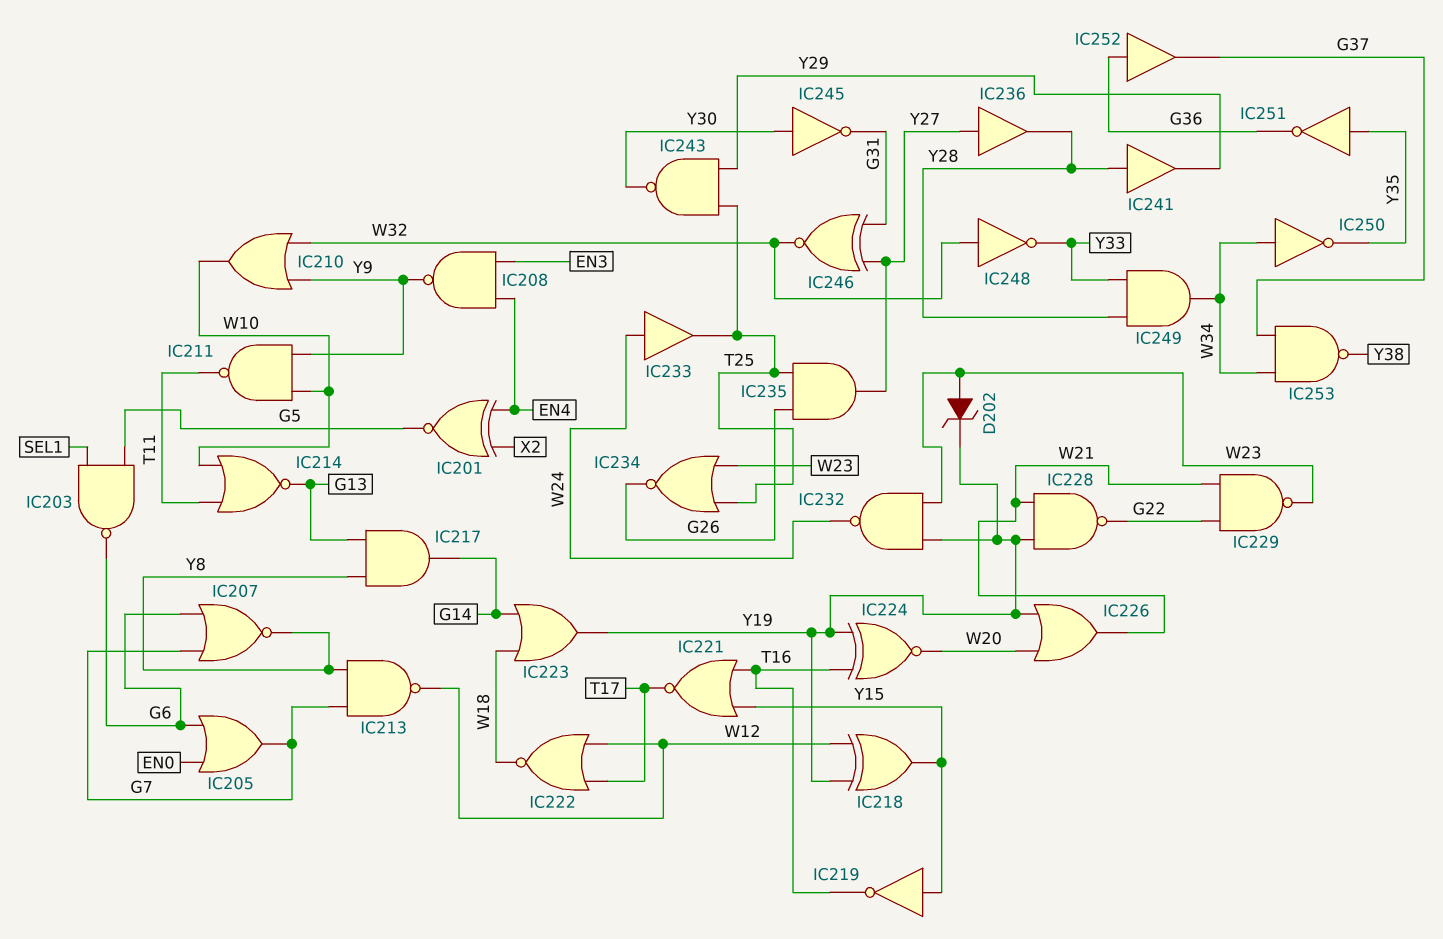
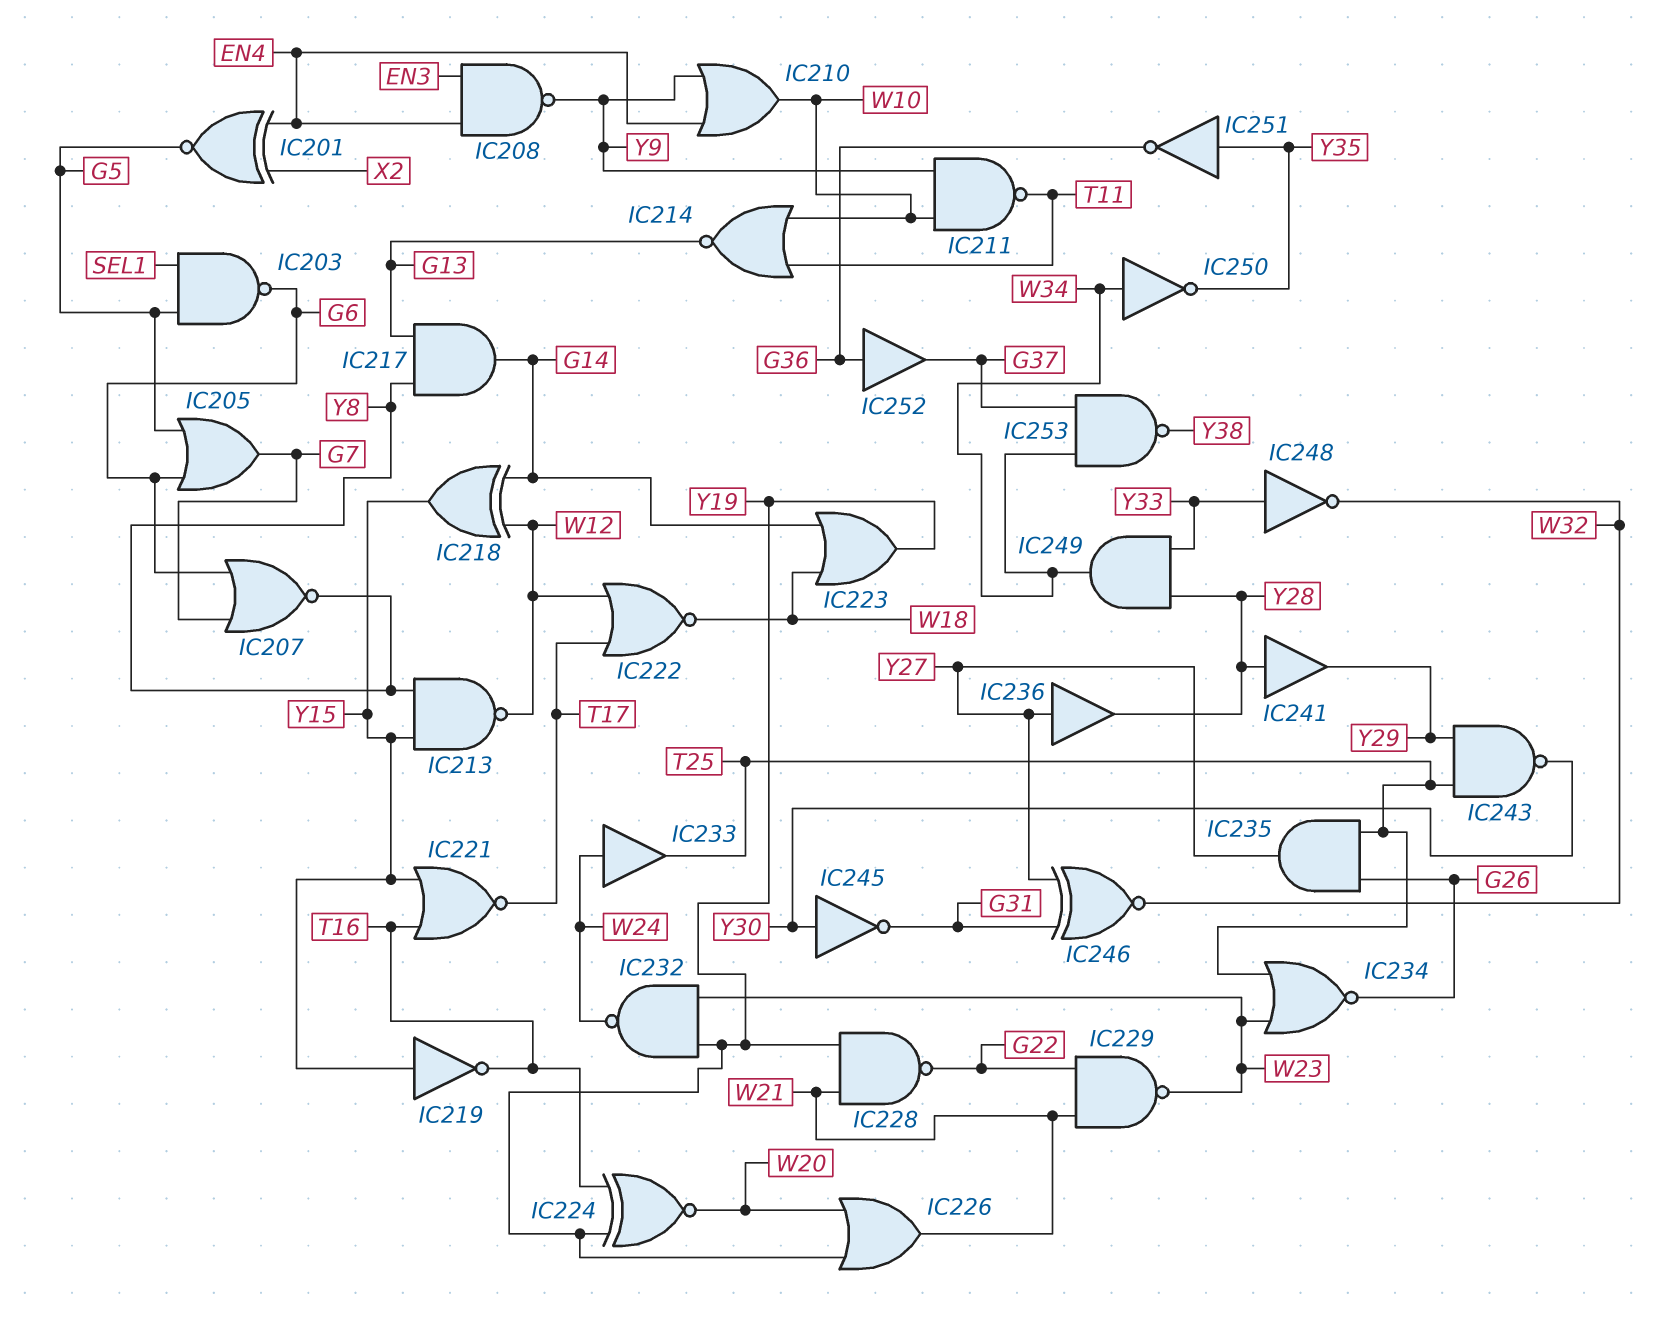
D202: zener (A W23, K Y19) -> none
IC205: OR (in EN0, in G6, out G7) -> OR (in G5, in G6, out G7)
IC210: OR (in W32, in Y9, out W10) -> OR (in EN4, in Y9, out W10)
IC213: NAND (in G7, in Y8, out W12) -> NAND (in Y8, in Y15, out W12)
IC218: XOR (in W12, in Y19, out Y15) -> XOR (in G14, in W12, out Y15)
IC248: NOT (in W32, out Y33) -> NOT (in Y33, out W32)

